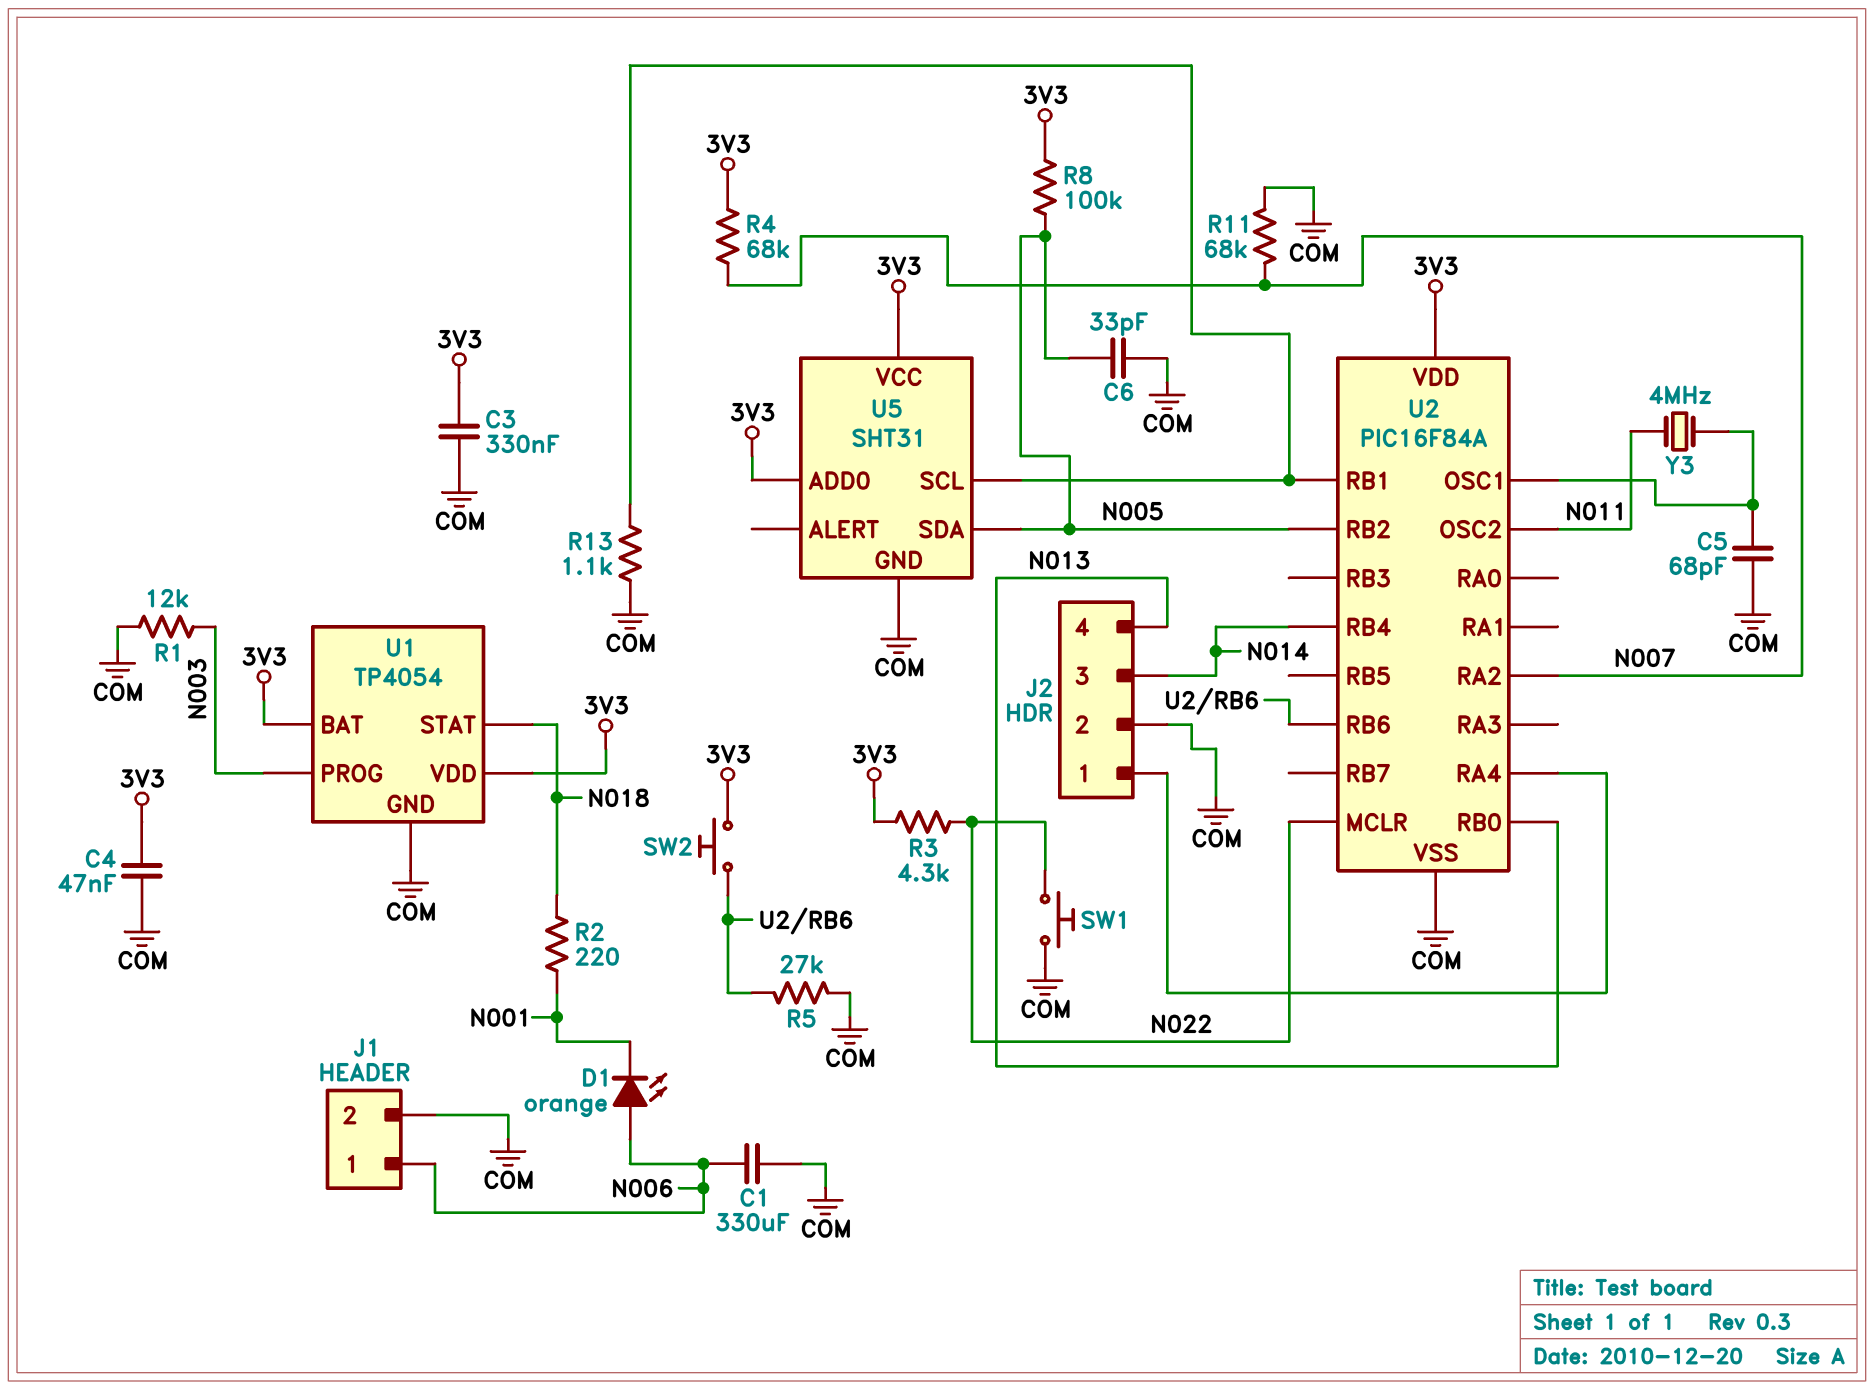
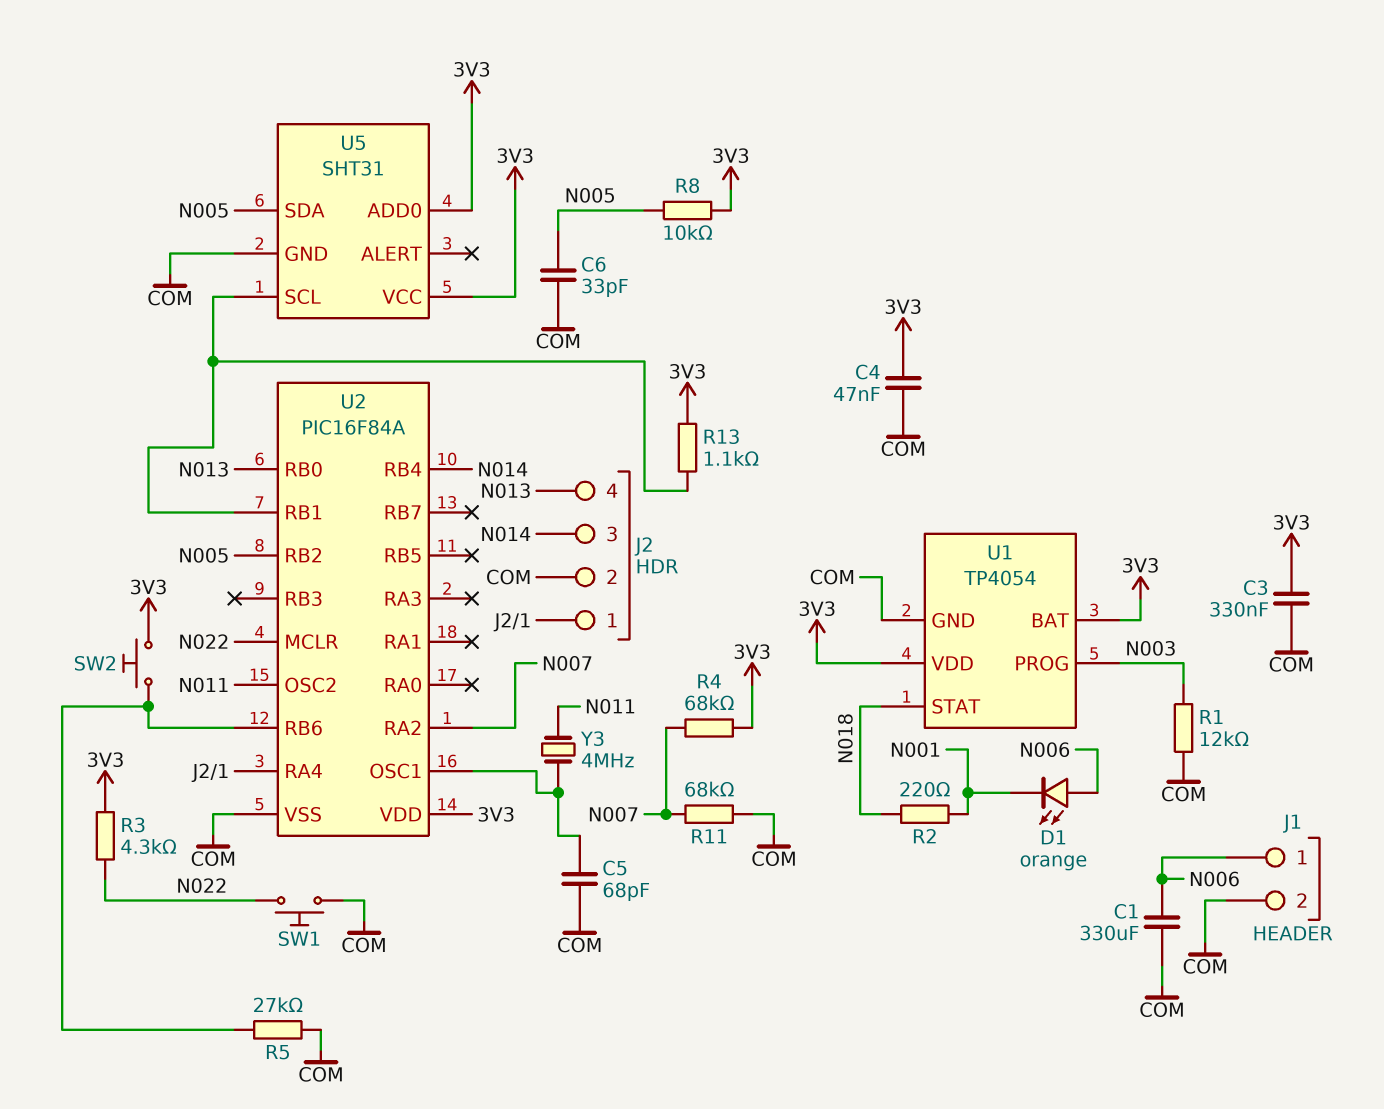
R8: 100k (3V3, N005) -> 10k (3V3, N005)
R13: 1.1k (COM, U2/RB1) -> 1.1k (3V3, U2/RB1)

